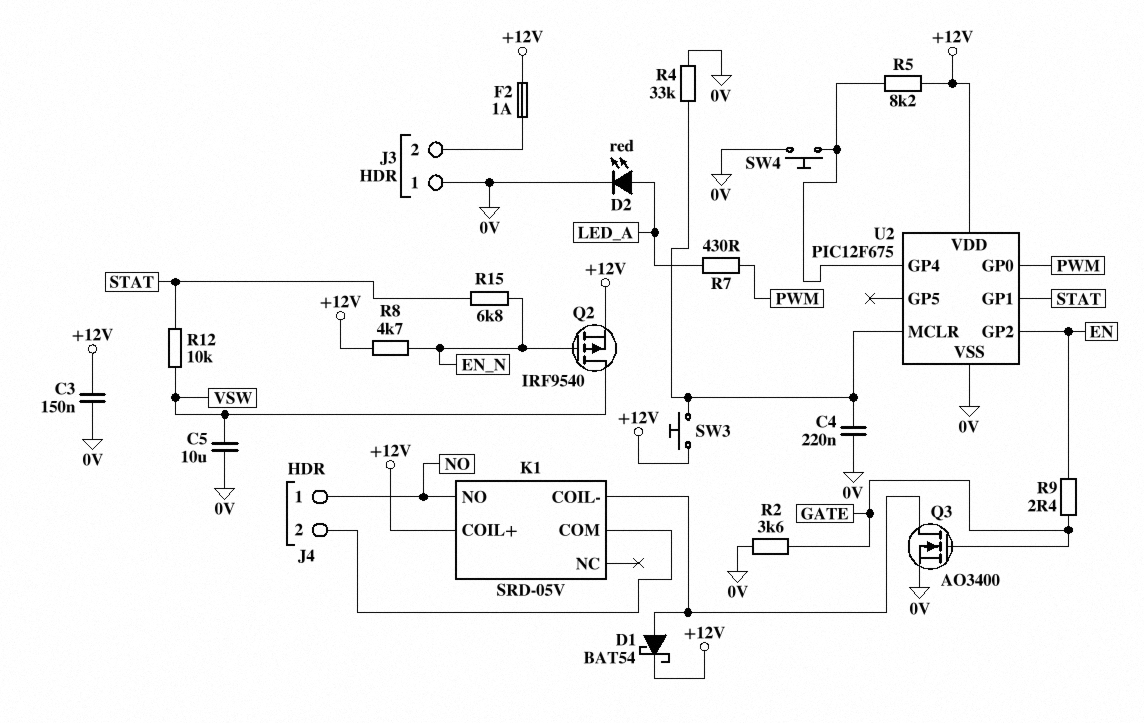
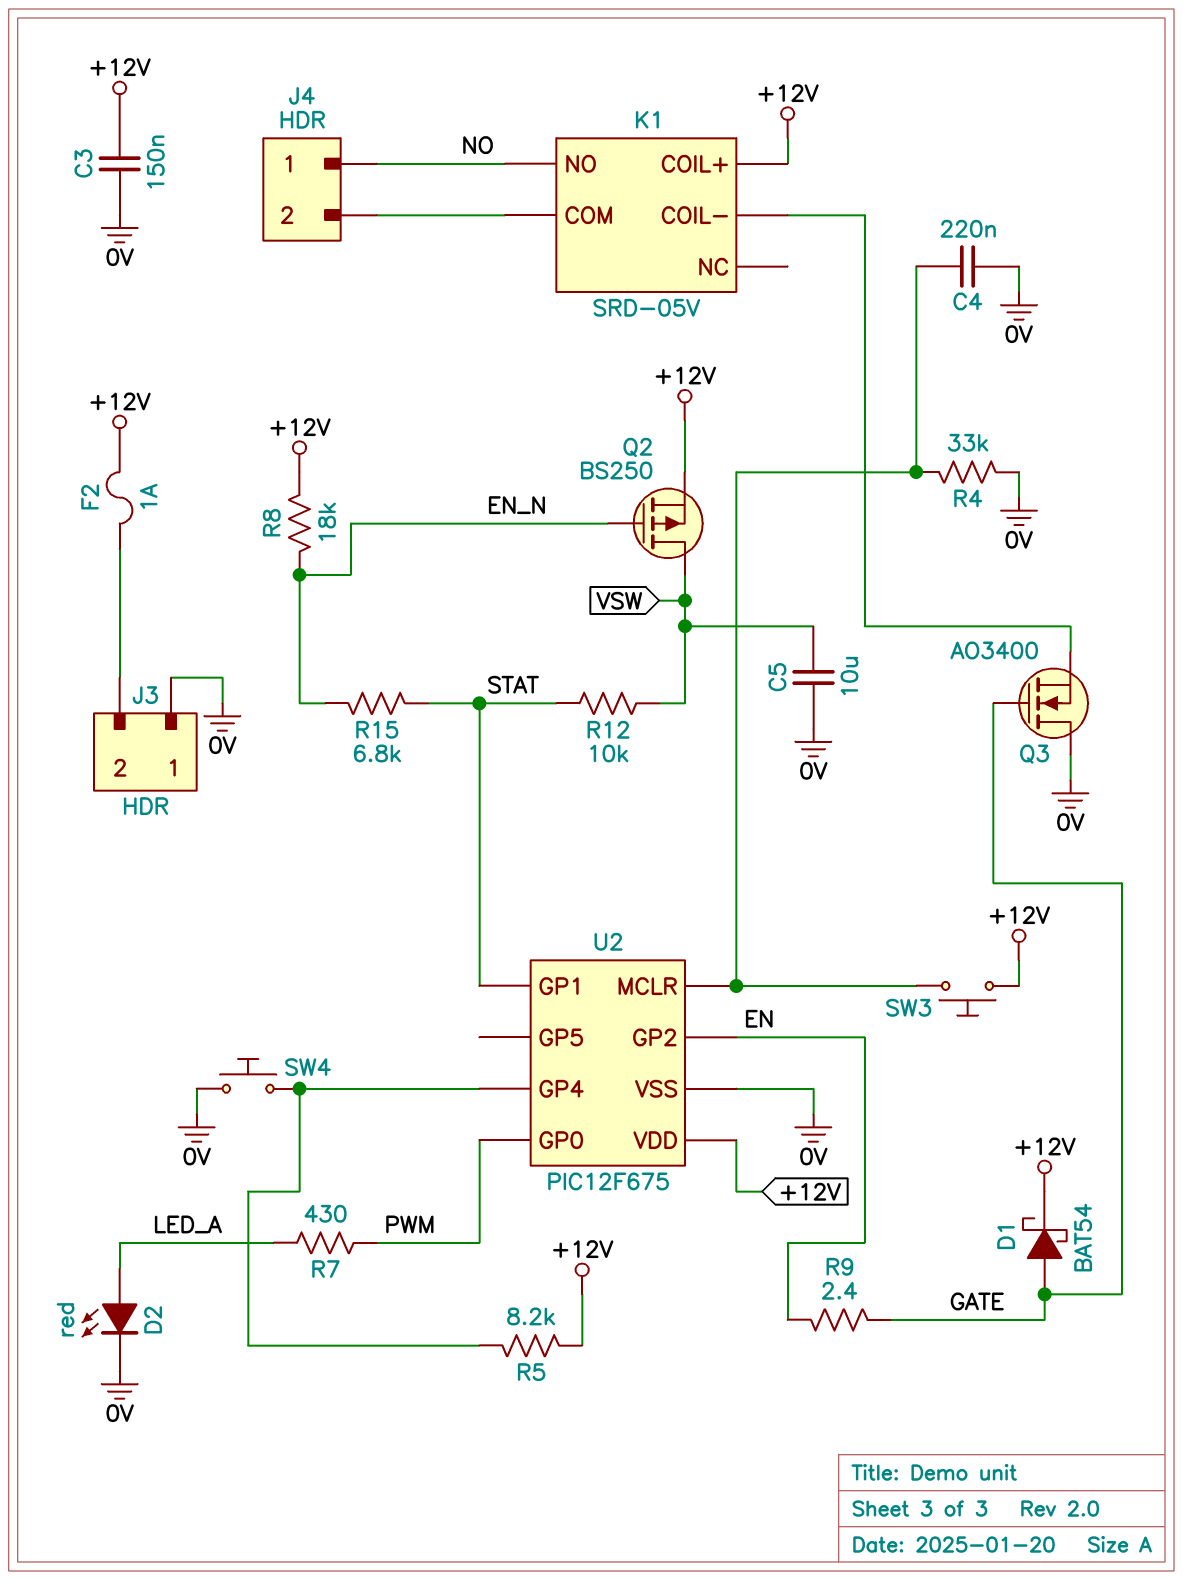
D1: schottky BAT54 (A K1/COIL-, K +12V) -> schottky BAT54 (A GATE, K +12V)
Q2: PMOS IRF9540 (G EN_N, D VSW, S +12V) -> PMOS BS250 (G EN_N, D VSW, S +12V)
Q3: NMOS AO3400 (G GATE, D K1/COIL-, S 0V) -> NMOS AO3400 (G GATE, D 0V, S K1/COIL-)
R2: 3.6k (0V, GATE) -> none
R8: 4.7k (+12V, EN_N) -> 18k (+12V, EN_N)

